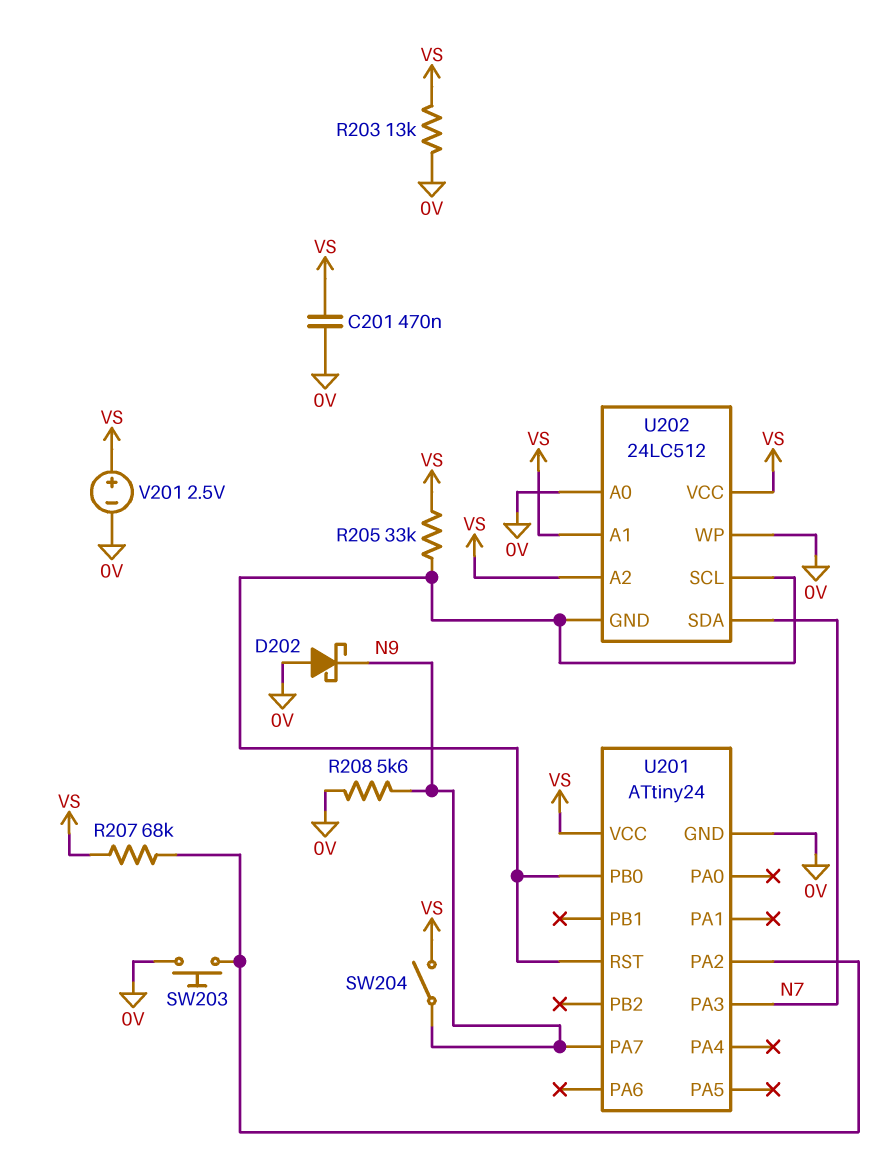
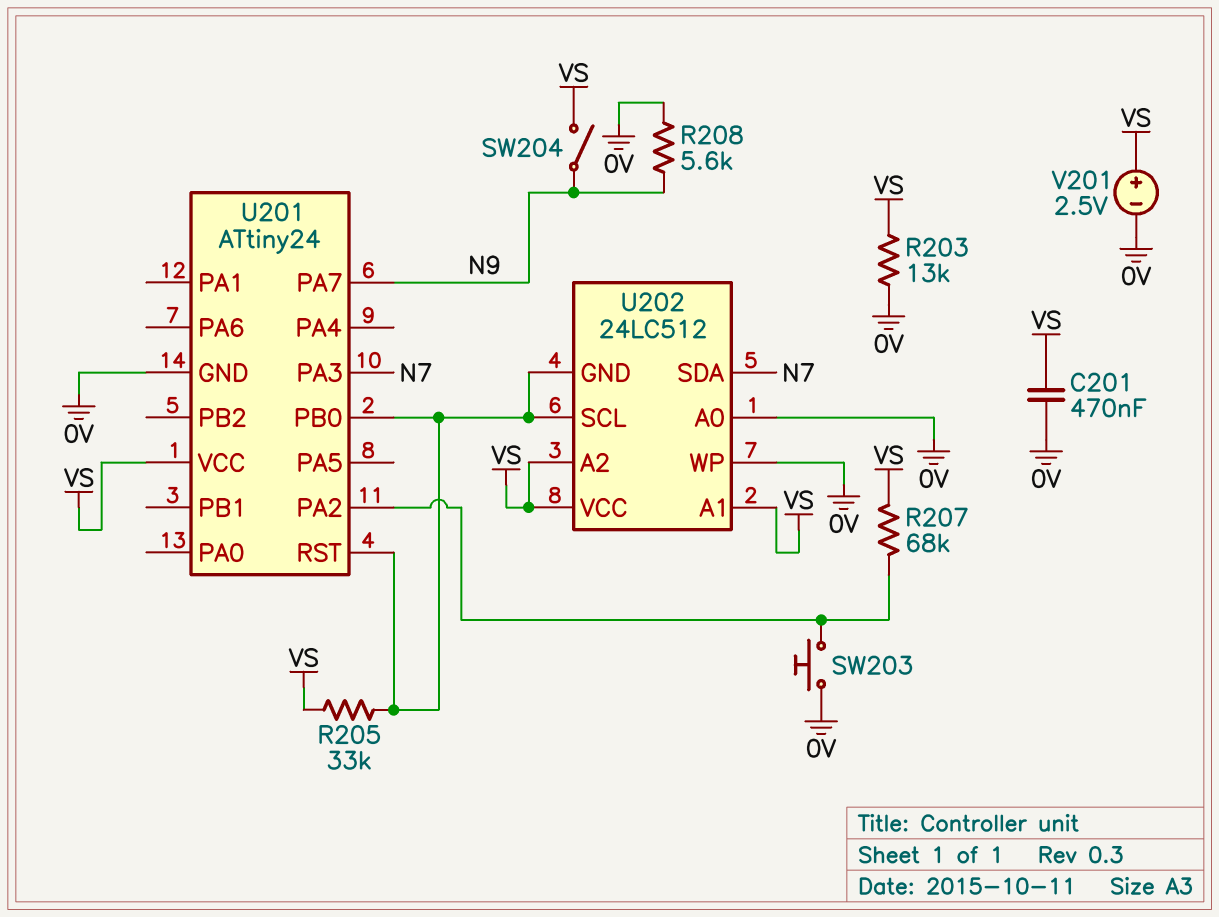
D202: schottky (A 0V, K N9) -> none

